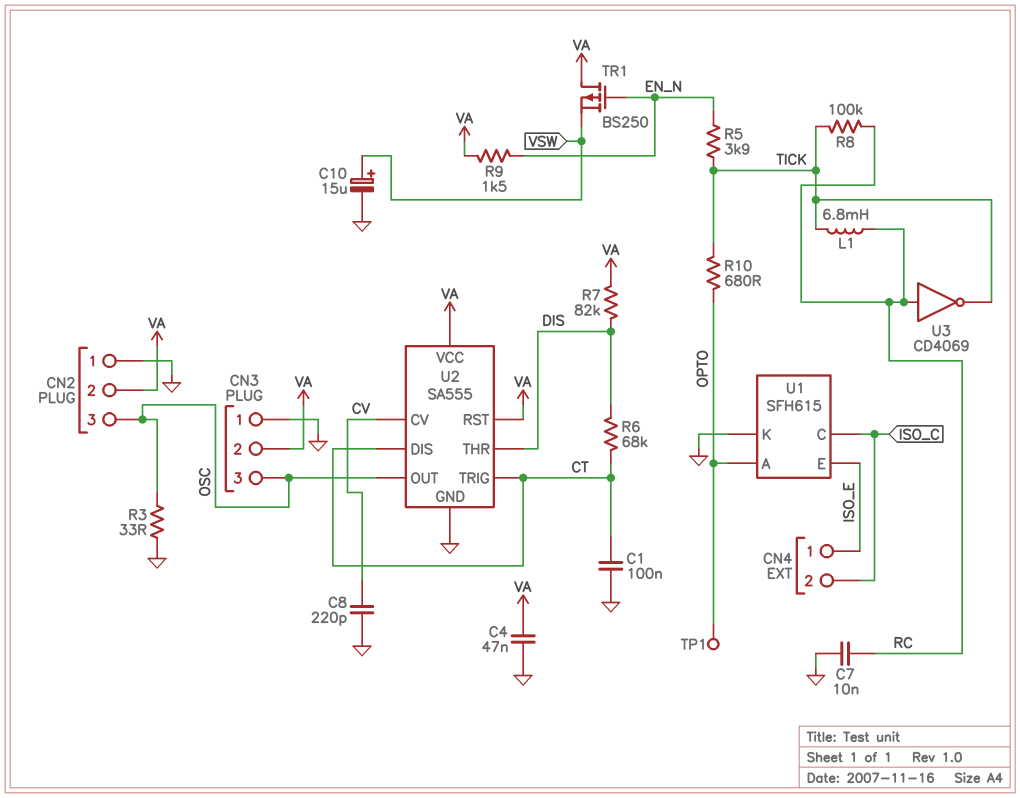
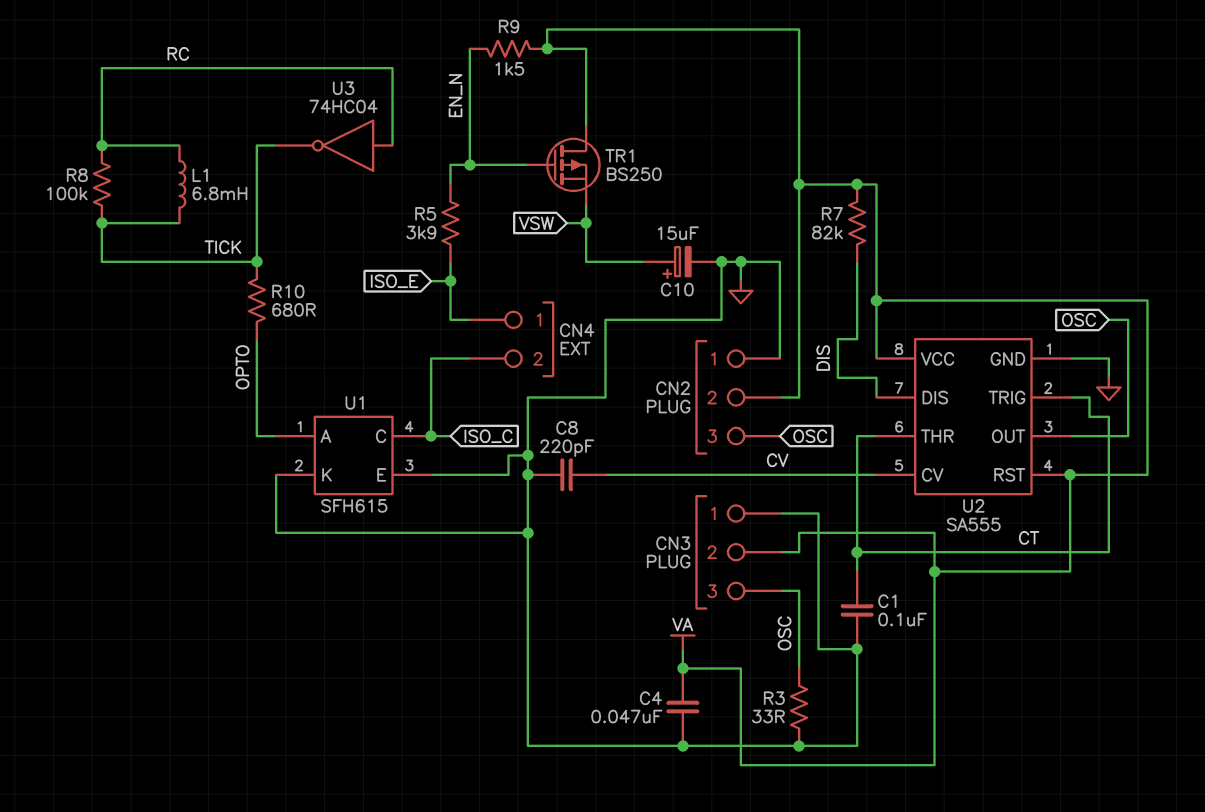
C7: 10nF (GND, RC) -> none
R5: 3.9k (EN_N, TICK) -> 3.9k (EN_N, ISO_E)
R6: 68k (CT, DIS) -> none
TP1: test point (OPTO) -> none
U1 pin E: ISO_E -> GND
U2 pin DIS: CT -> DIS
U2 pin THR: DIS -> CT
U3: NOT CD4069 (in RC, out TICK) -> NOT 74HC04 (in RC, out TICK)

